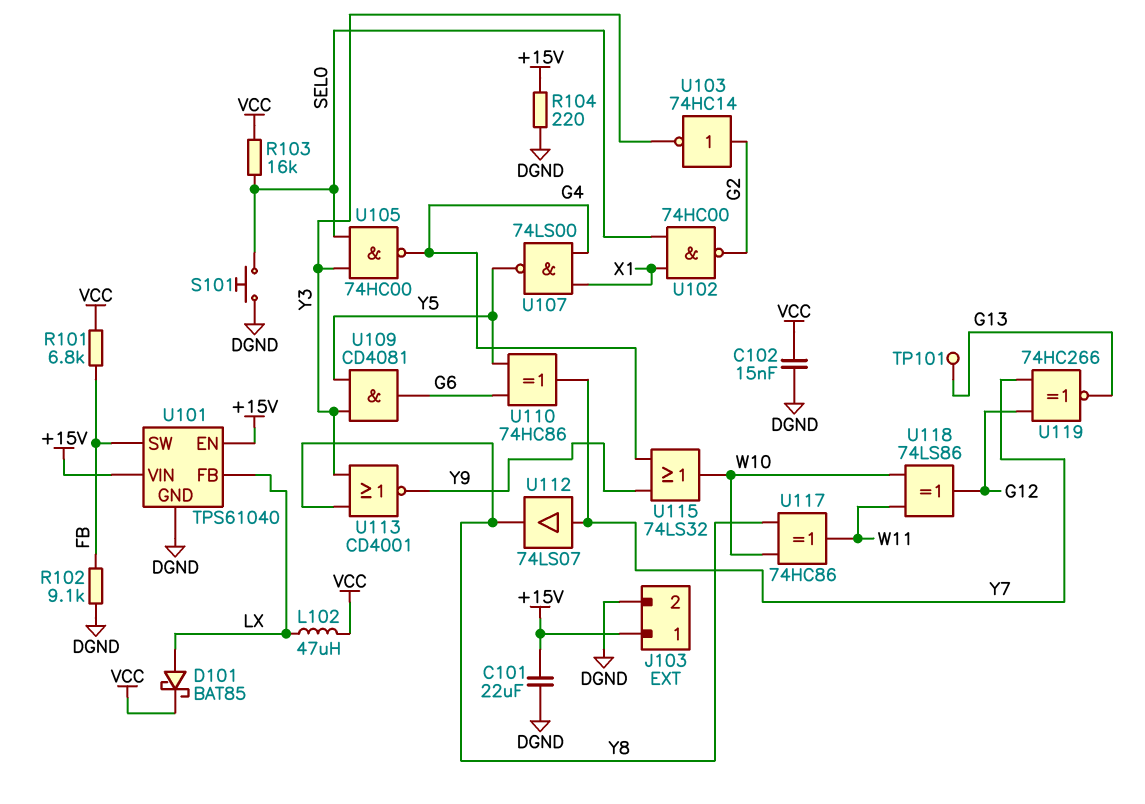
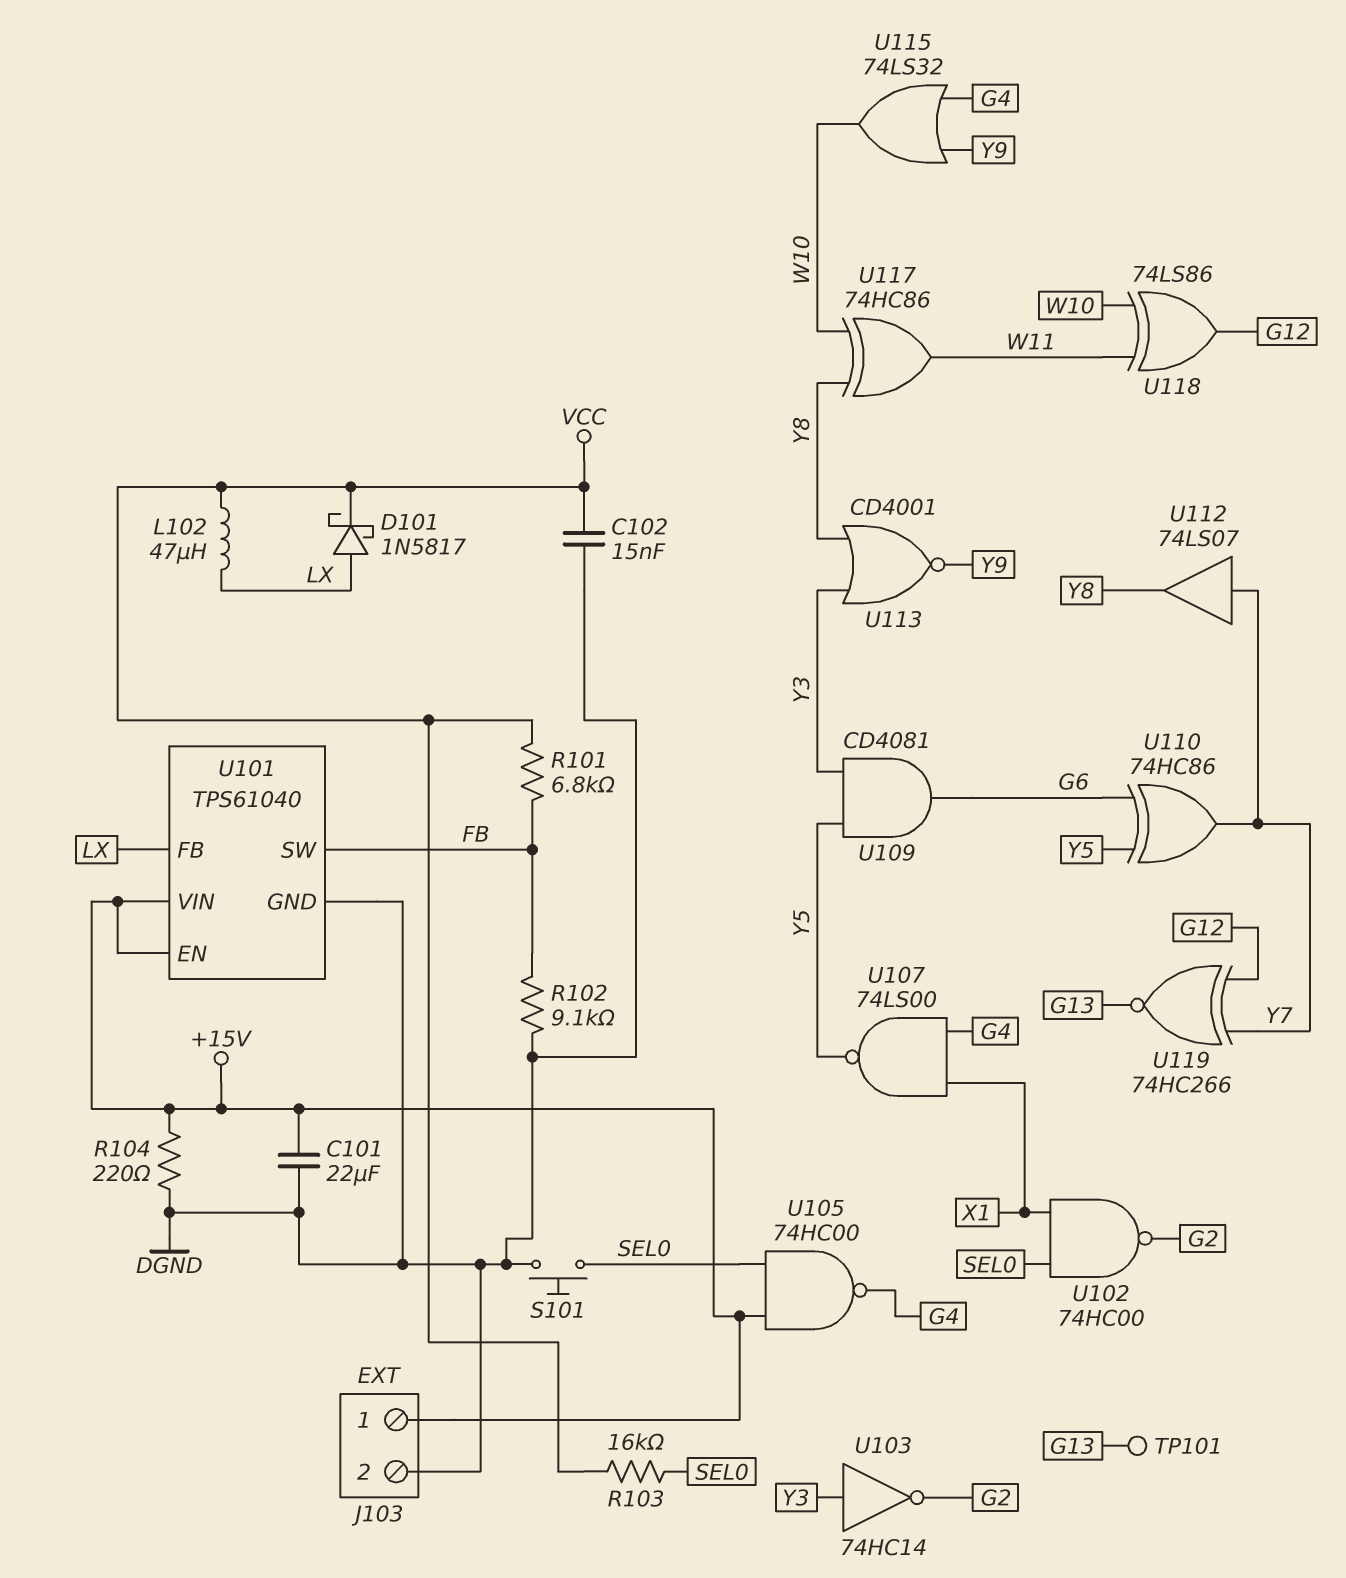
D101: schottky BAT85 (A LX, K VCC) -> schottky 1N5817 (A LX, K VCC)
U103: NOT 74HC14 (in G2, out Y3) -> NOT 74HC14 (in Y3, out G2)
U105: NAND 74HC00 (in SEL0, in Y3, out G4) -> NAND 74HC00 (in +15V, in SEL0, out G4)

